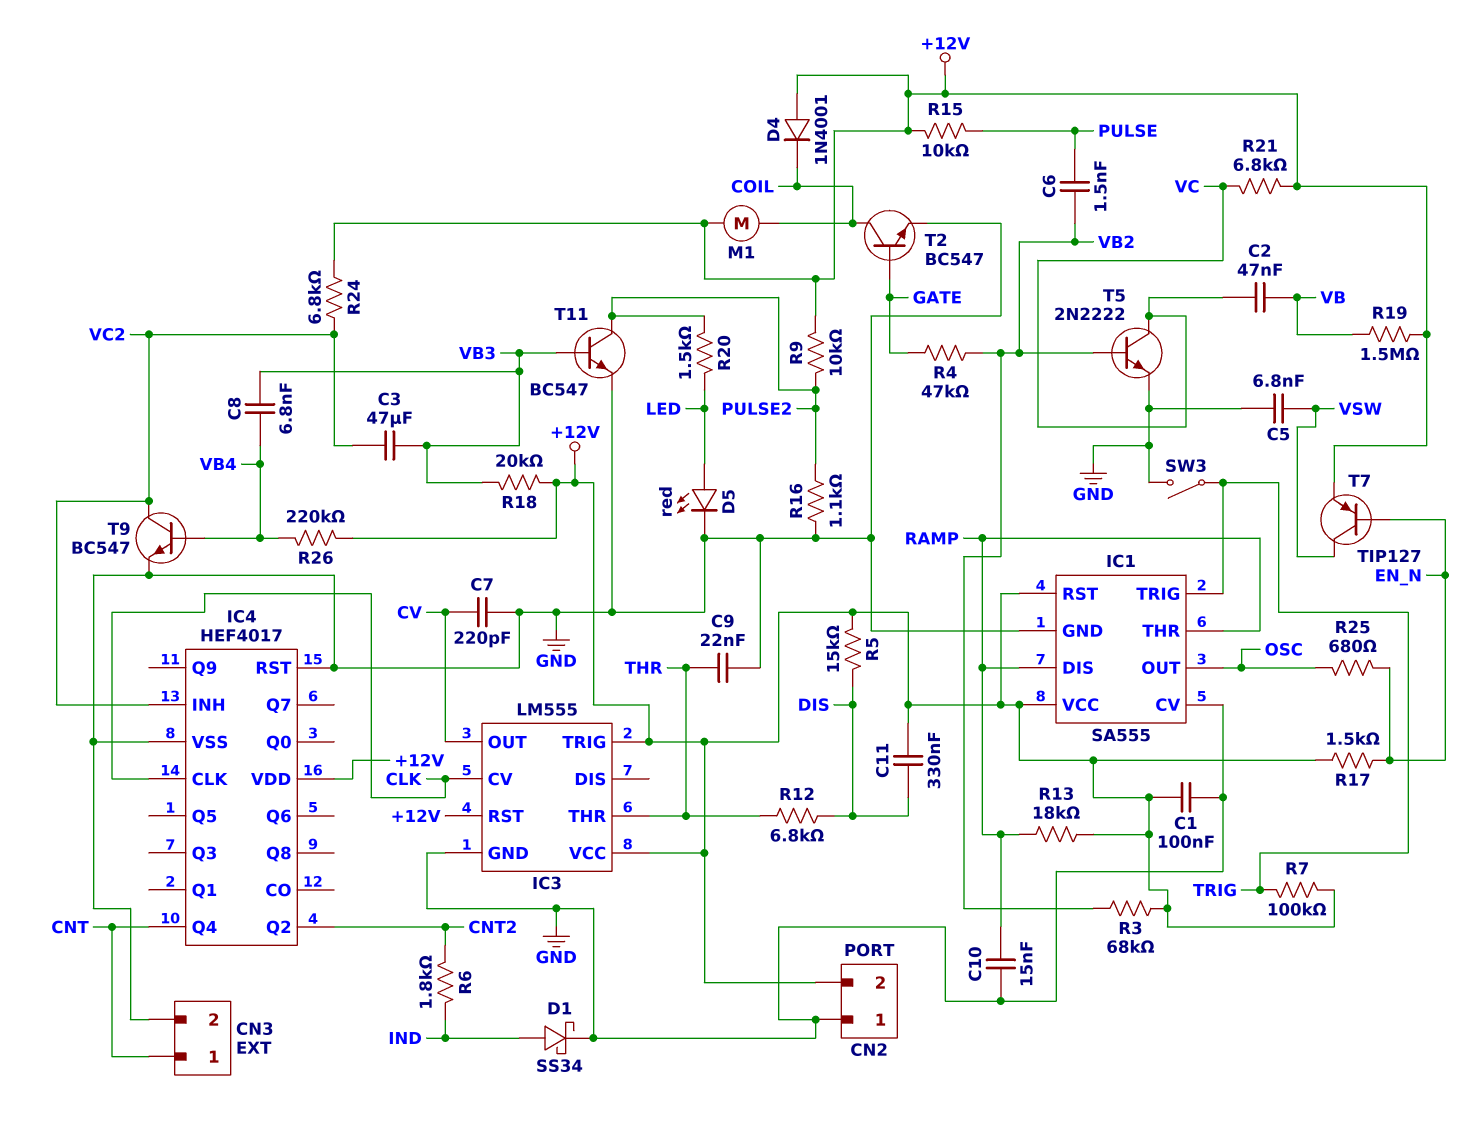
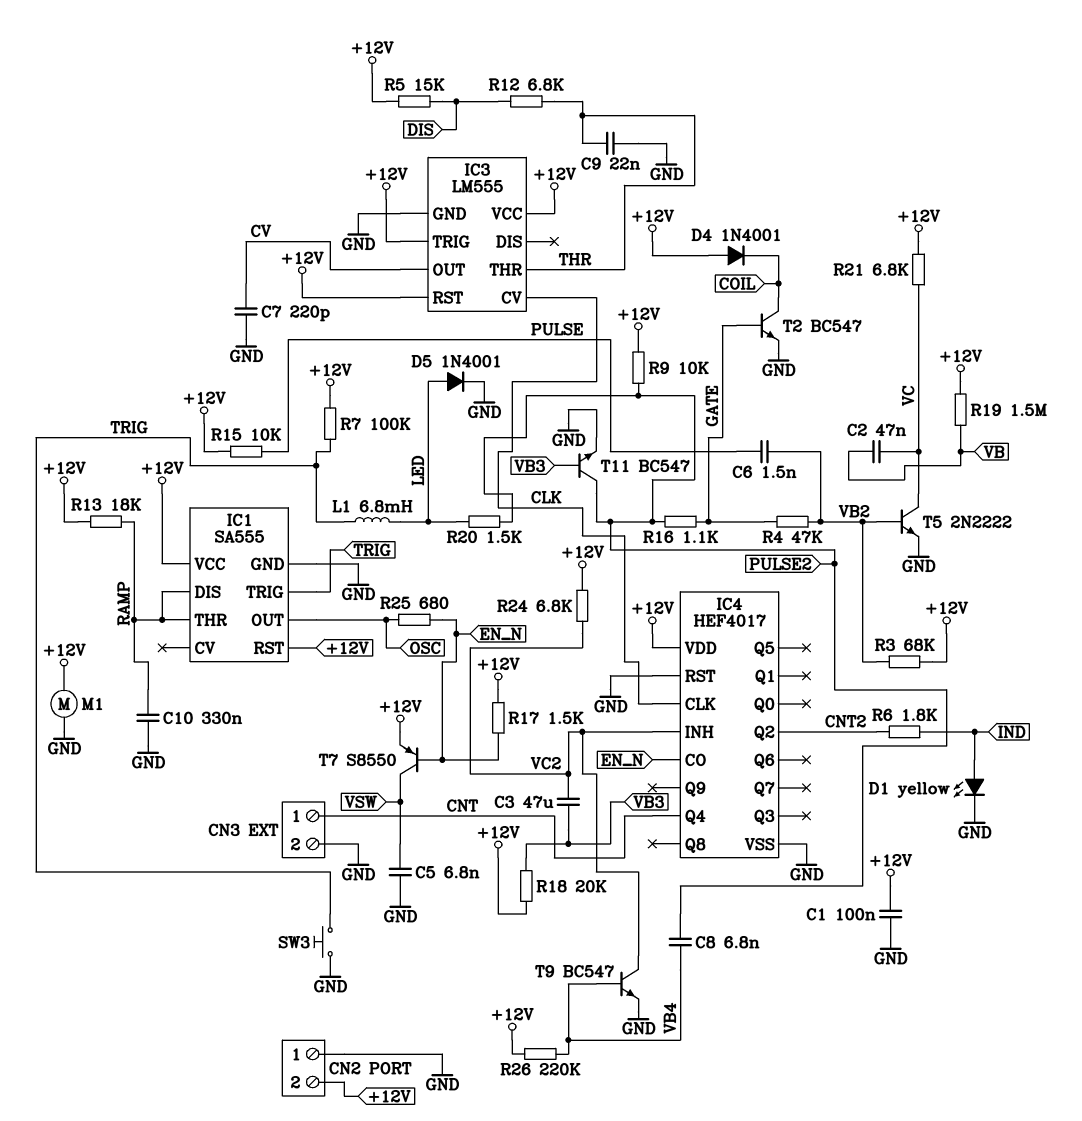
C8: 6.8nF (VB3, VB4) -> 6.8nF (PULSE2, VB4)
C10: 15nF (GND, RAMP) -> 330nF (GND, RAMP)
C11: 330nF (+12V, DIS) -> none
D1: schottky SS34 (A IND, K GND) -> LED yellow (A IND, K GND)
D5: LED red (A LED, K GND) -> diode 1N4001 (A LED, K GND)
IC1 pin CV: GND -> none
IC4 pin CO: none -> EN_N
L1: none -> 6.8mH (LED, TRIG)
M1: motor (+12V, COIL) -> motor (+12V, GND)
R16: 1.1k (GND, PULSE2) -> 1.1k (GATE, PULSE2)
SW3: switch (GND, TRIG) -> button (GND, TRIG)
T7: PNP TIP127 (B EN_N, C VSW, E +12V) -> PNP S8550 (B EN_N, C VSW, E +12V)

